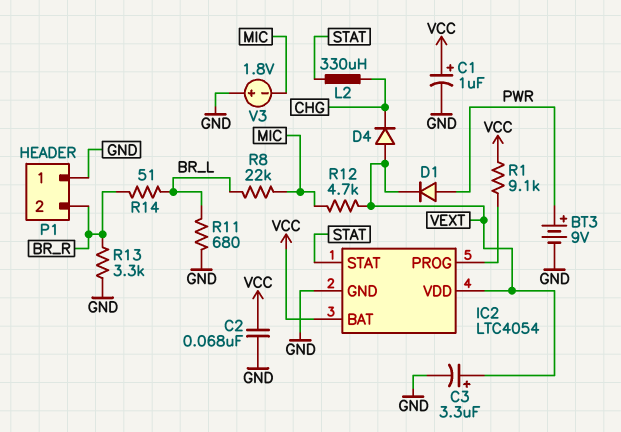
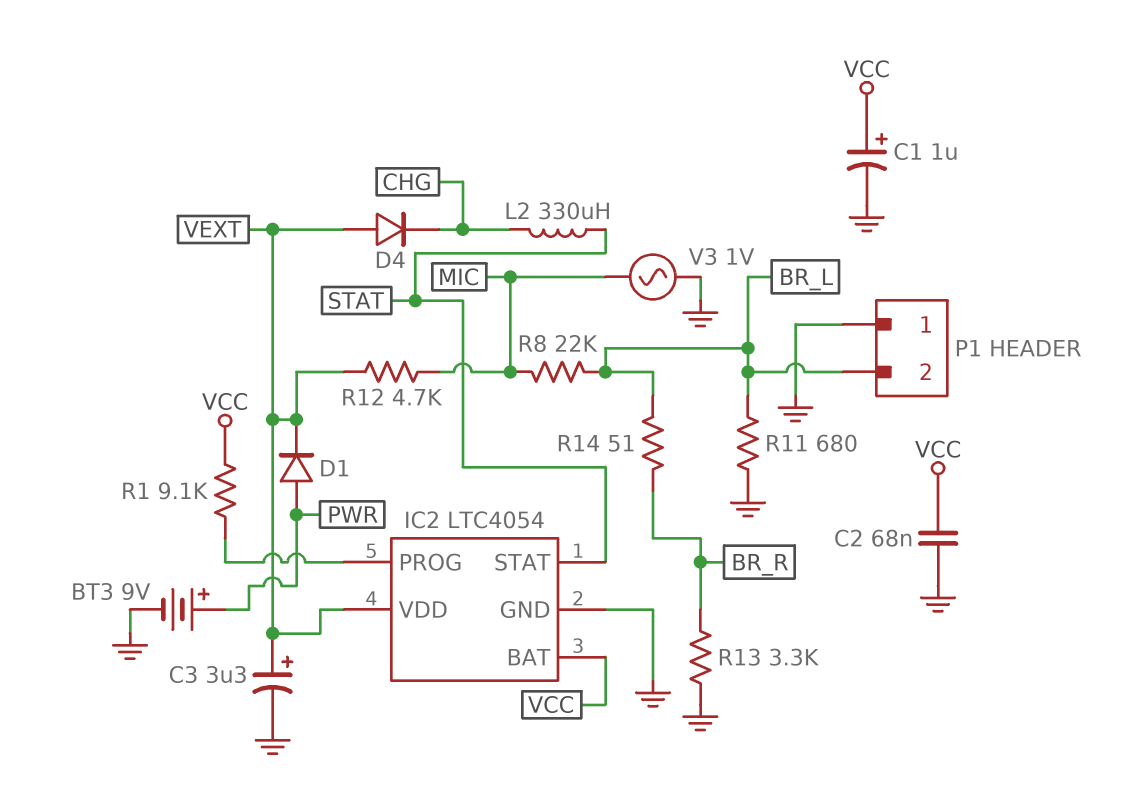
P1 pin 2: BR_R -> BR_L
V3: 1.8V (plus GND, minus MIC) -> AC 1V (GND, MIC)

